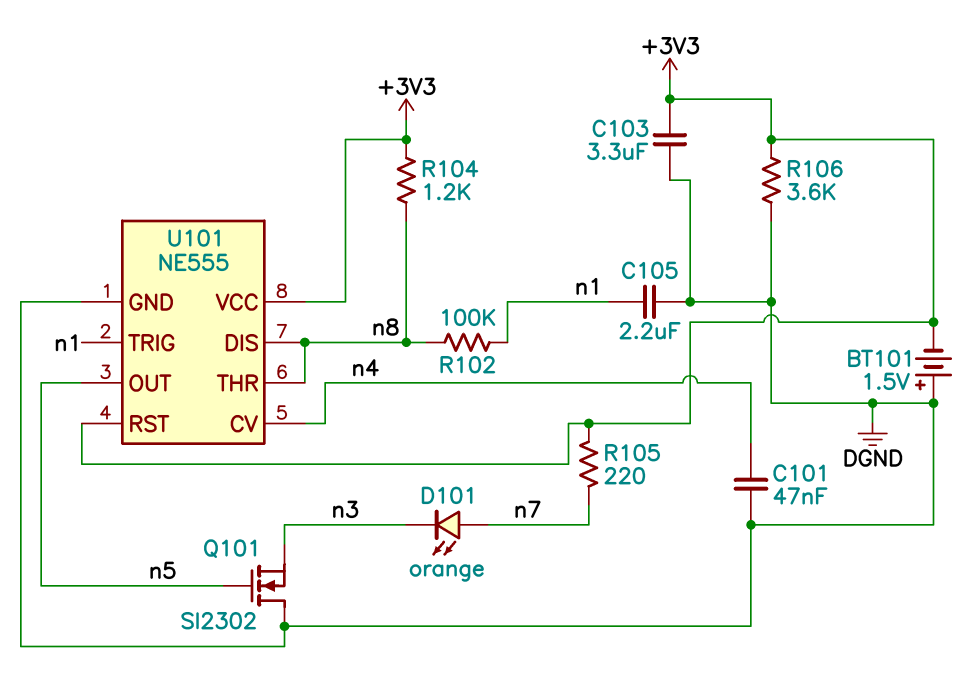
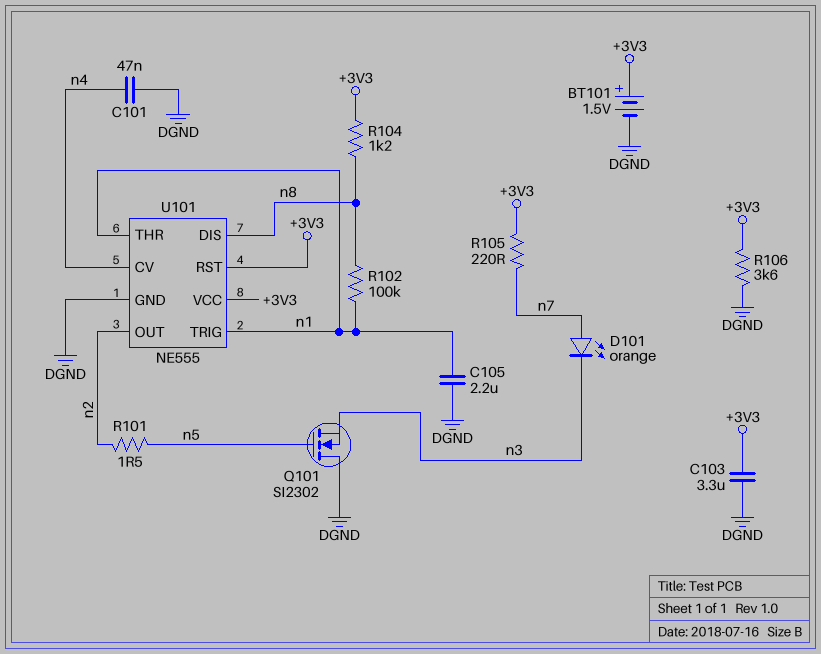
BT101: 1.5V (plus DGND, minus +3V3) -> 1.5V (plus +3V3, minus DGND)
R101: none -> 1.5 (n2, n5)
U101 pin OUT: n5 -> n2
U101 pin THR: n8 -> n1

